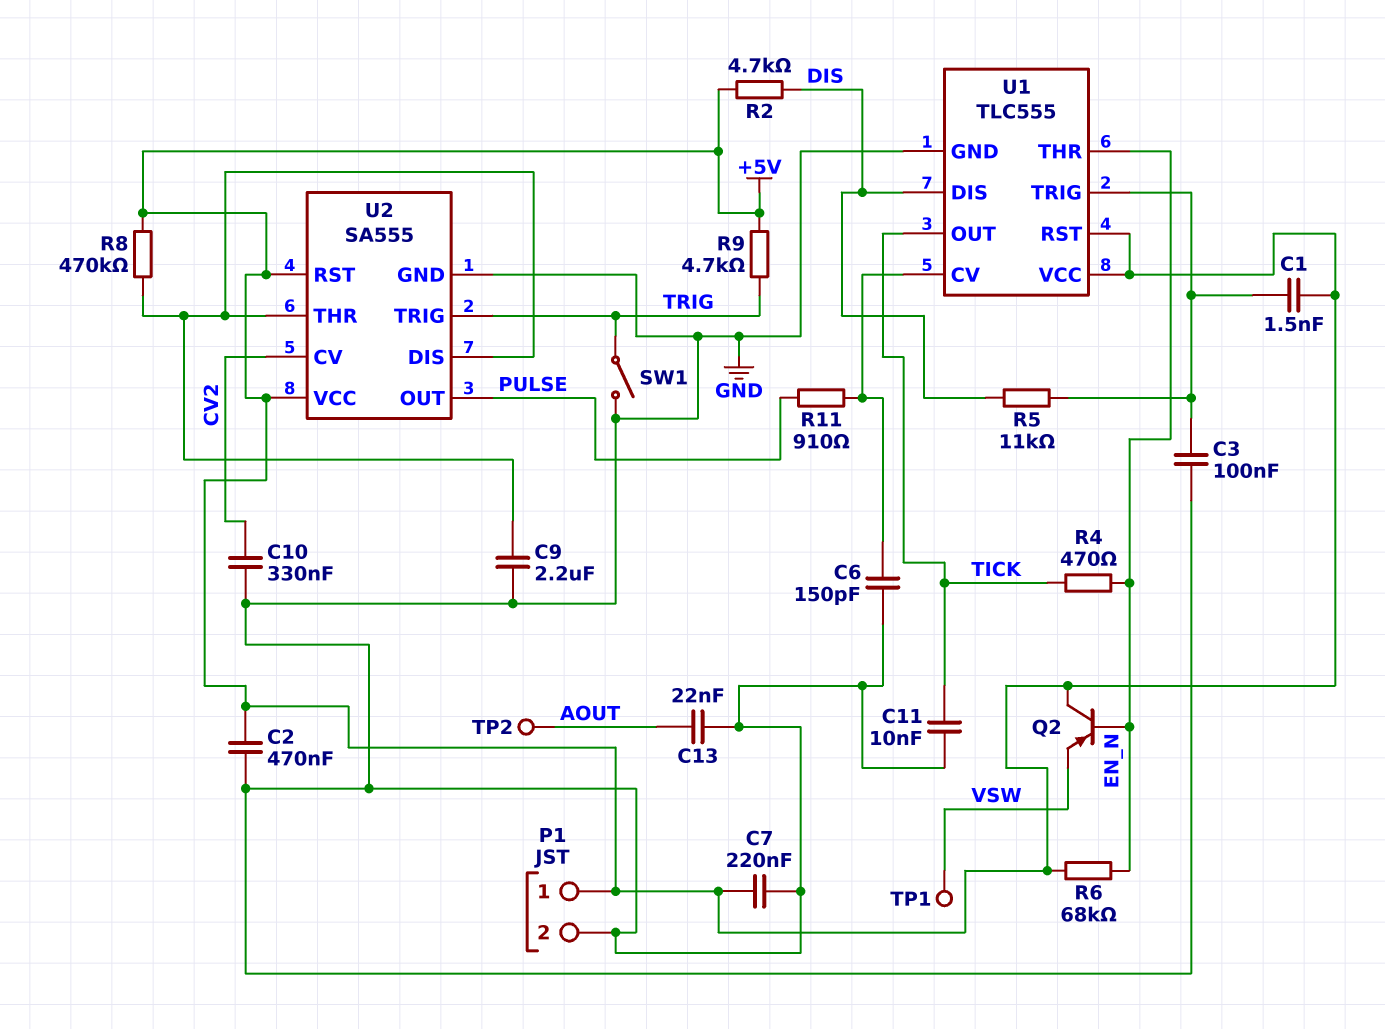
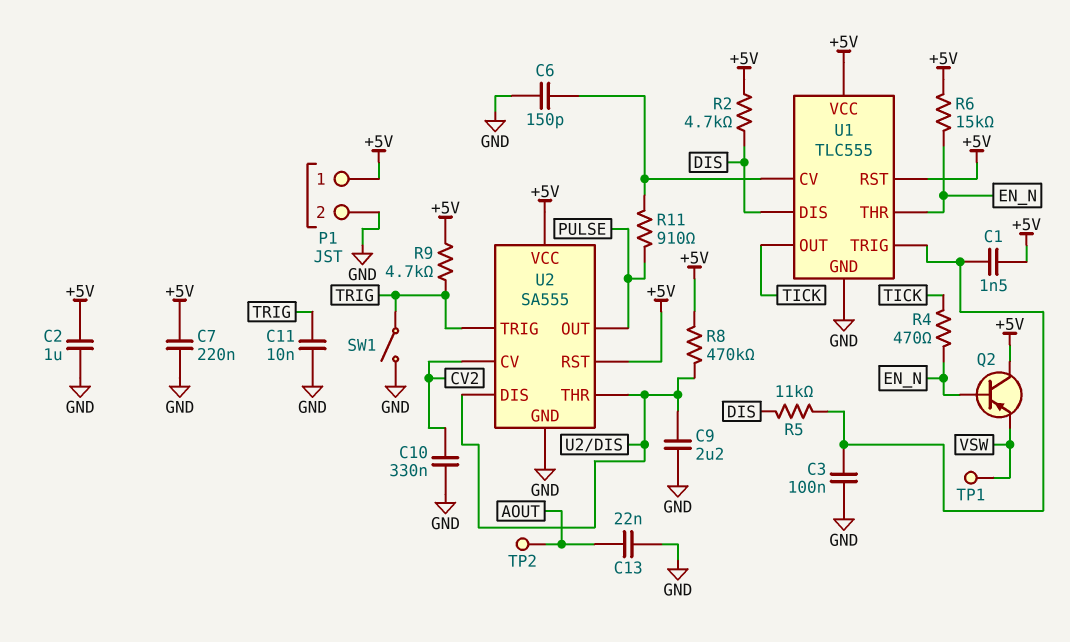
C2: 470nF (+5V, GND) -> 1uF (+5V, GND)
C11: 10nF (GND, TICK) -> 10nF (GND, TRIG)
R6: 68k (+5V, EN_N) -> 15k (+5V, EN_N)

